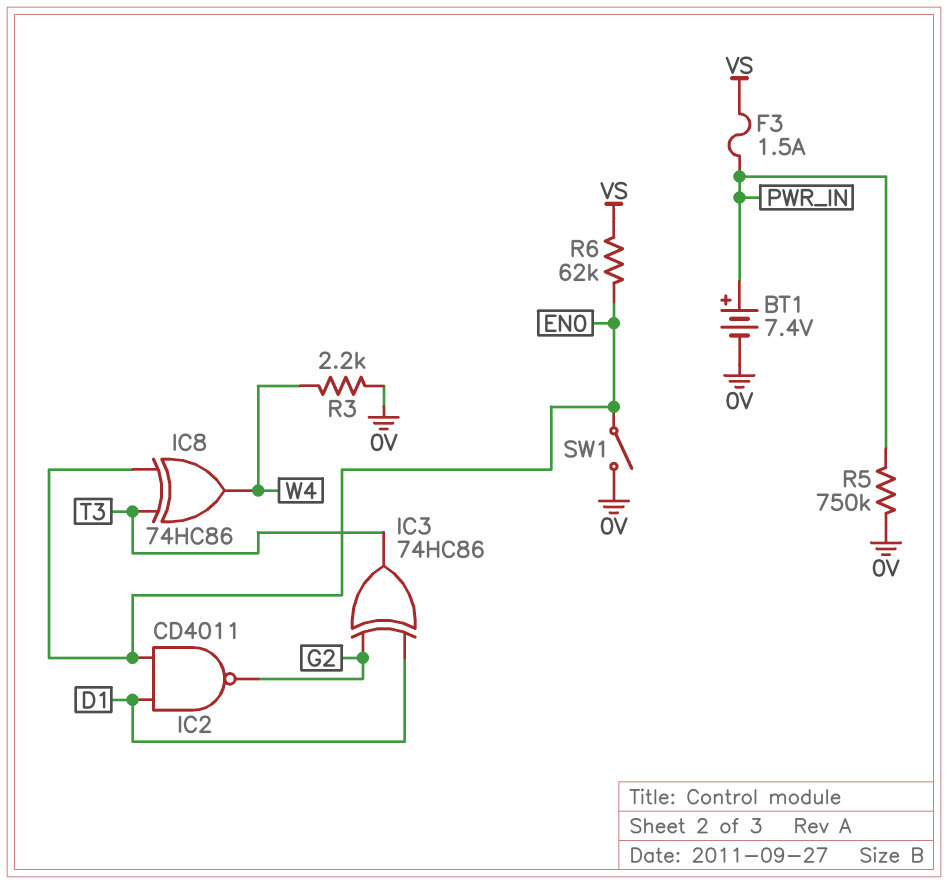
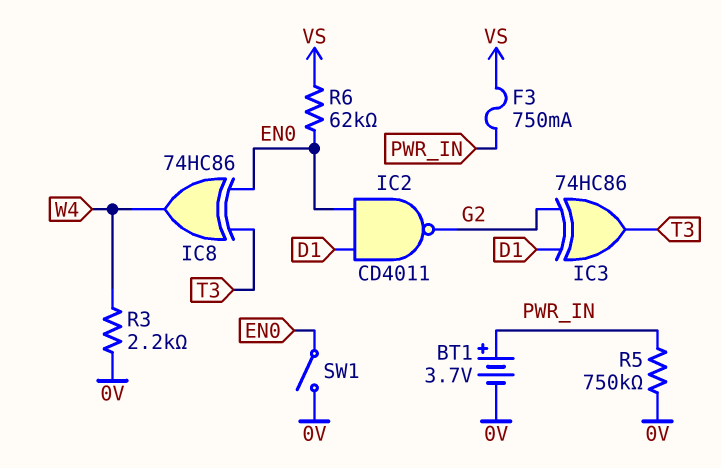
BT1: 7.4V (plus PWR_IN, minus 0V) -> 3.7V (plus PWR_IN, minus 0V)
F3: 1.5A (PWR_IN, VS) -> 750mA (PWR_IN, VS)

